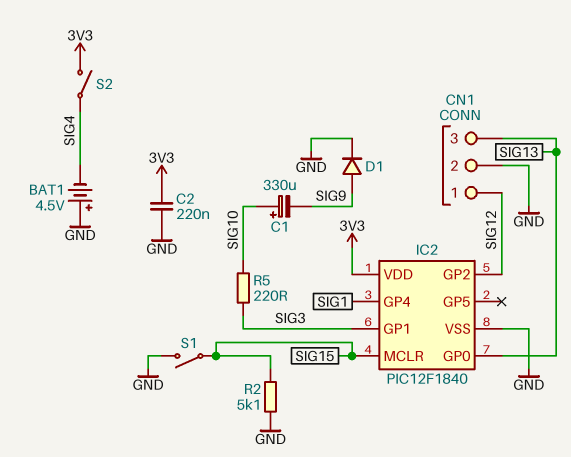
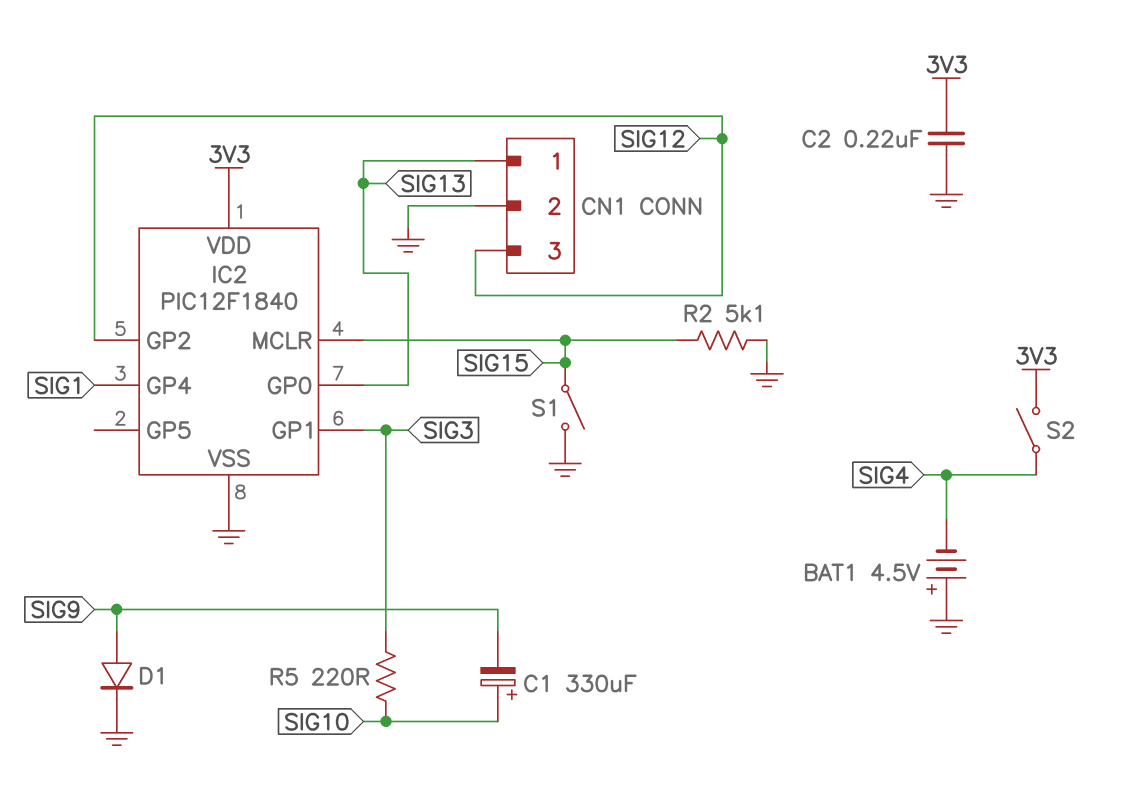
CN1 pin 1: SIG12 -> SIG13
CN1 pin 3: SIG13 -> SIG12

